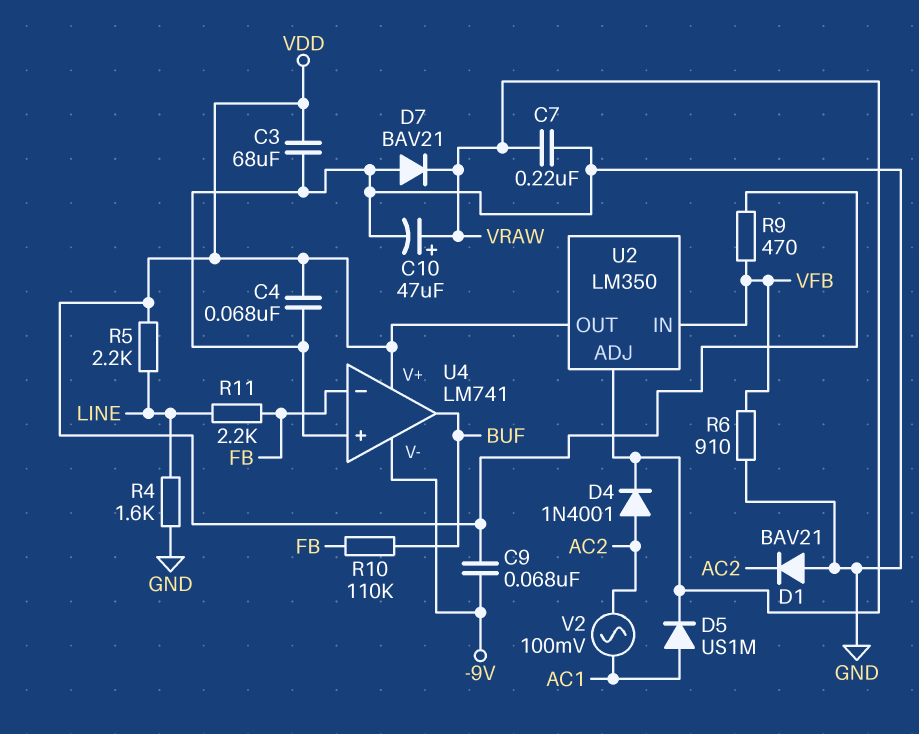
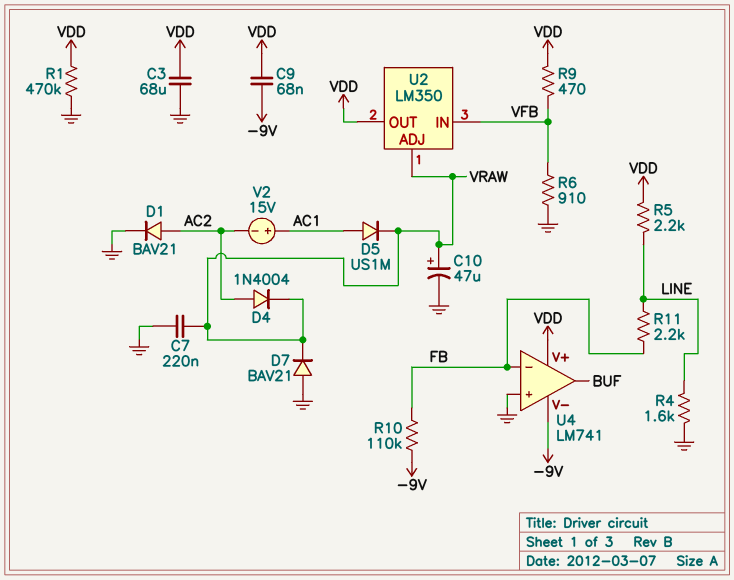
C4: 68nF (GND, VDD) -> none
D1: diode BAV21 (A GND, K AC2) -> diode BAV21 (A AC2, K GND)
D4: diode 1N4001 (A AC2, K VRAW) -> diode 1N4004 (A AC2, K VRAW)
R1: none -> 470k (GND, VDD)
R10: 110k (BUF, FB) -> 110k (-9V, FB)
V2: AC 100mV (AC1, AC2) -> 15V (plus AC1, minus AC2)

